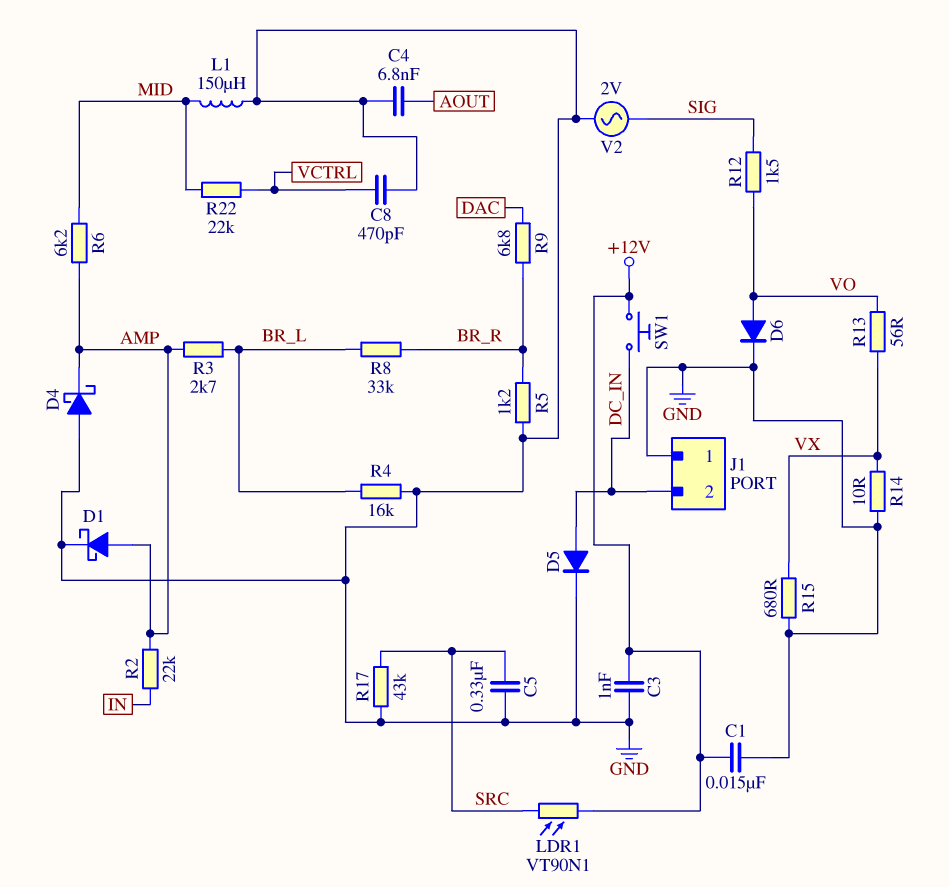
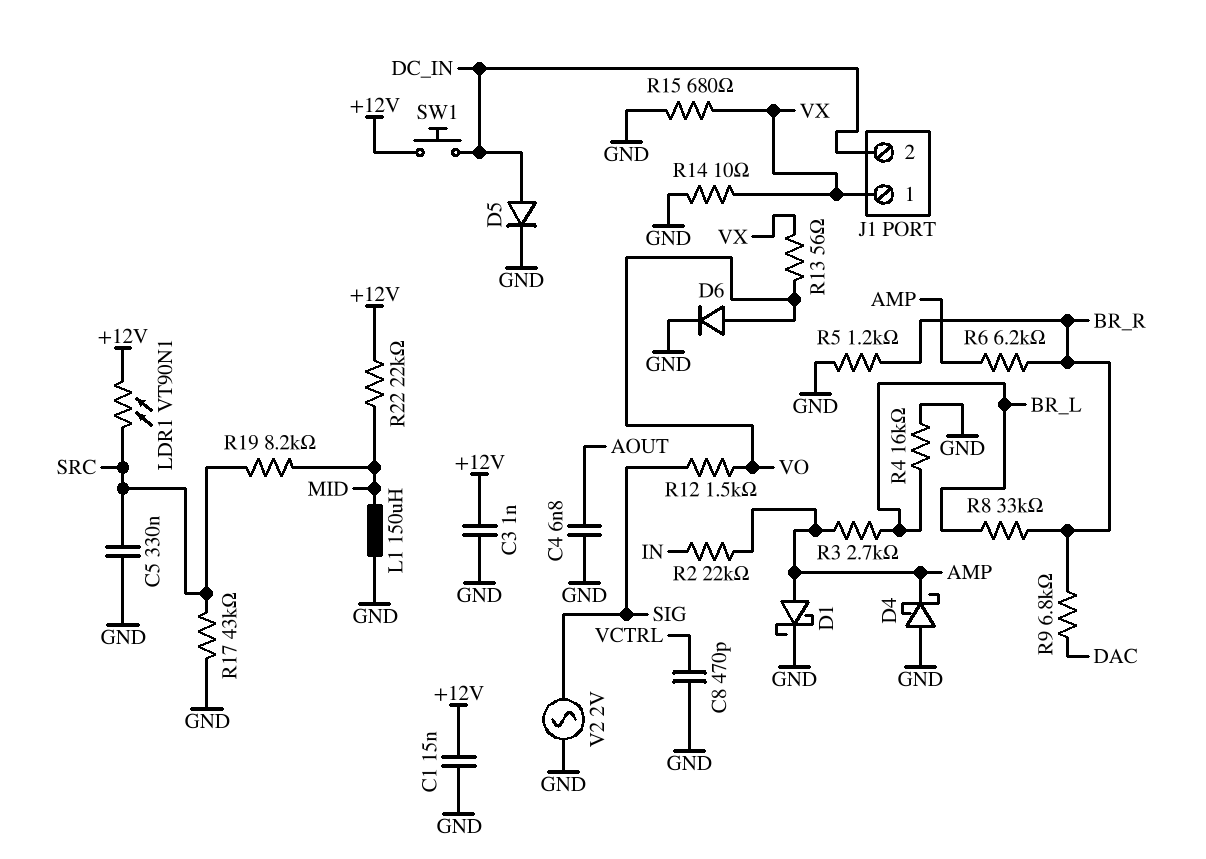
J1 pin 1: GND -> VX
R6: 6.2k (AMP, MID) -> 6.2k (AMP, BR_R)
R19: none -> 8.2k (MID, SRC)
R22: 22k (MID, VCTRL) -> 22k (+12V, MID)

